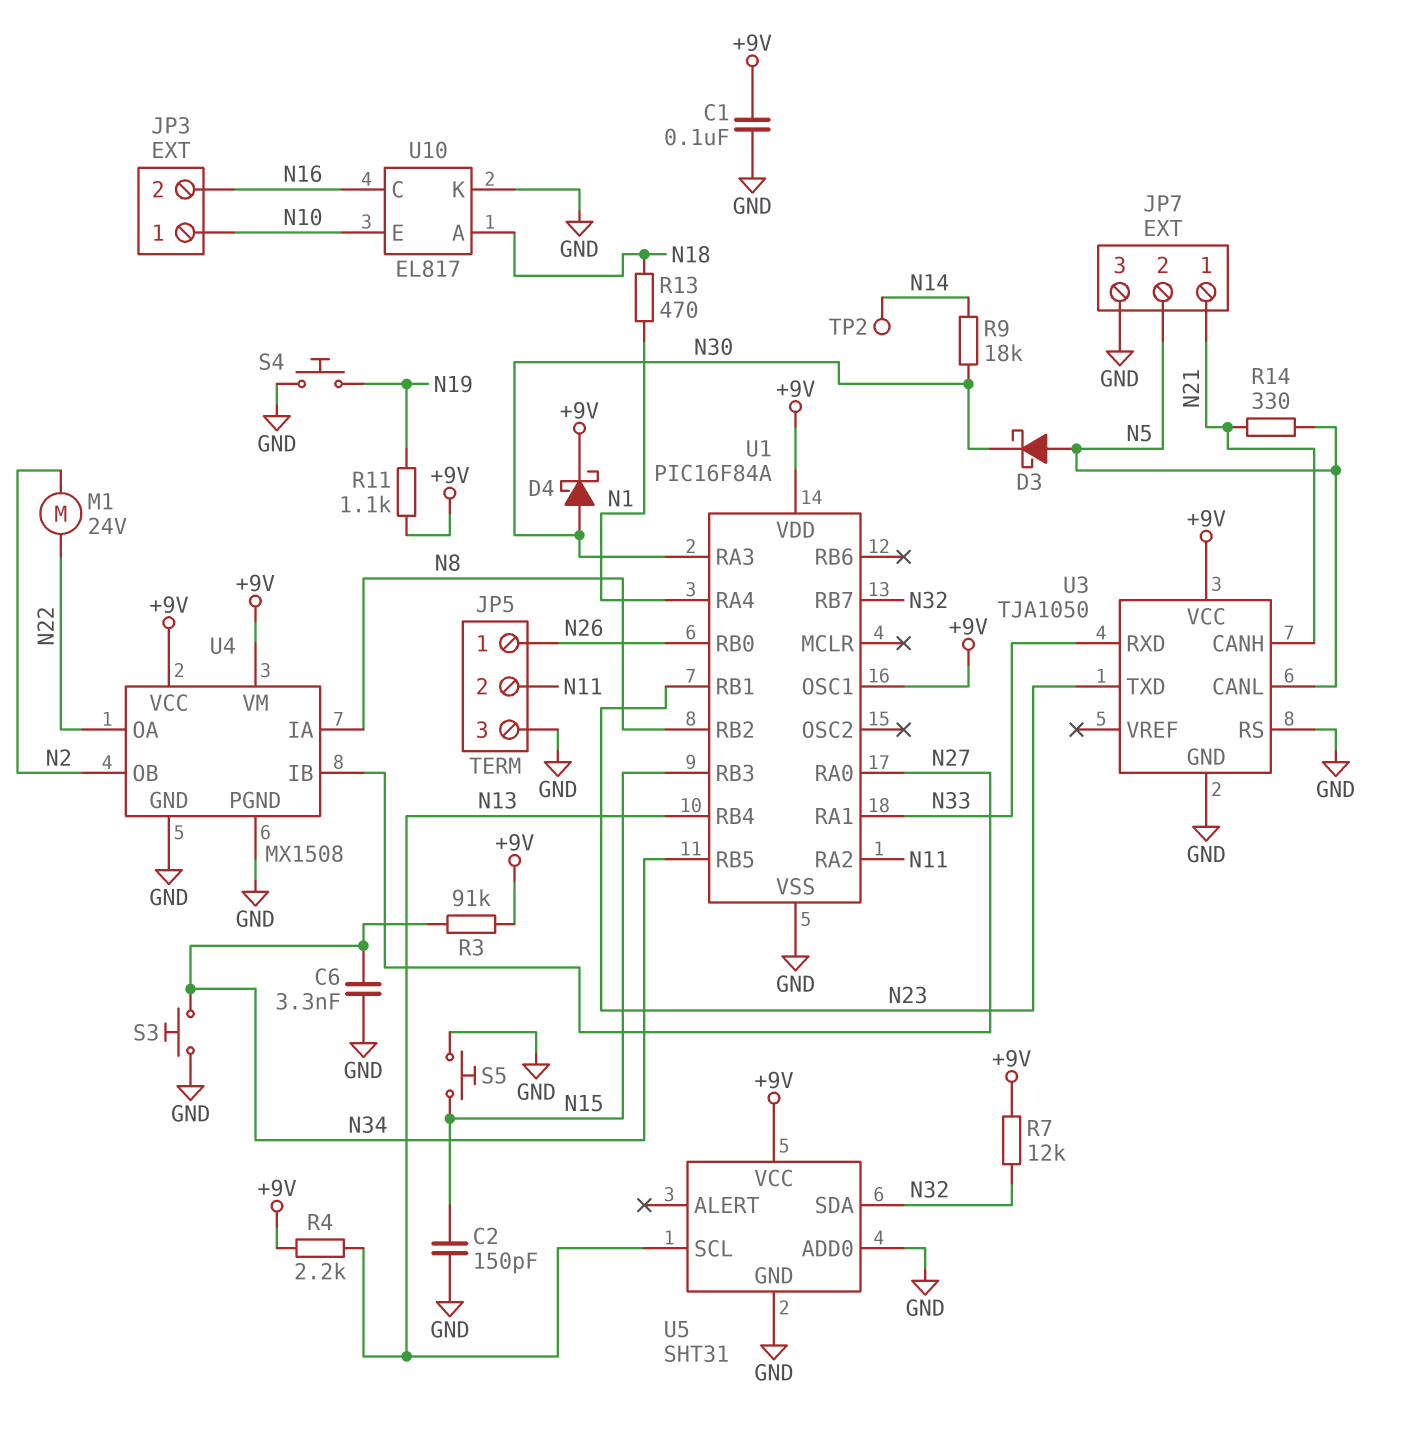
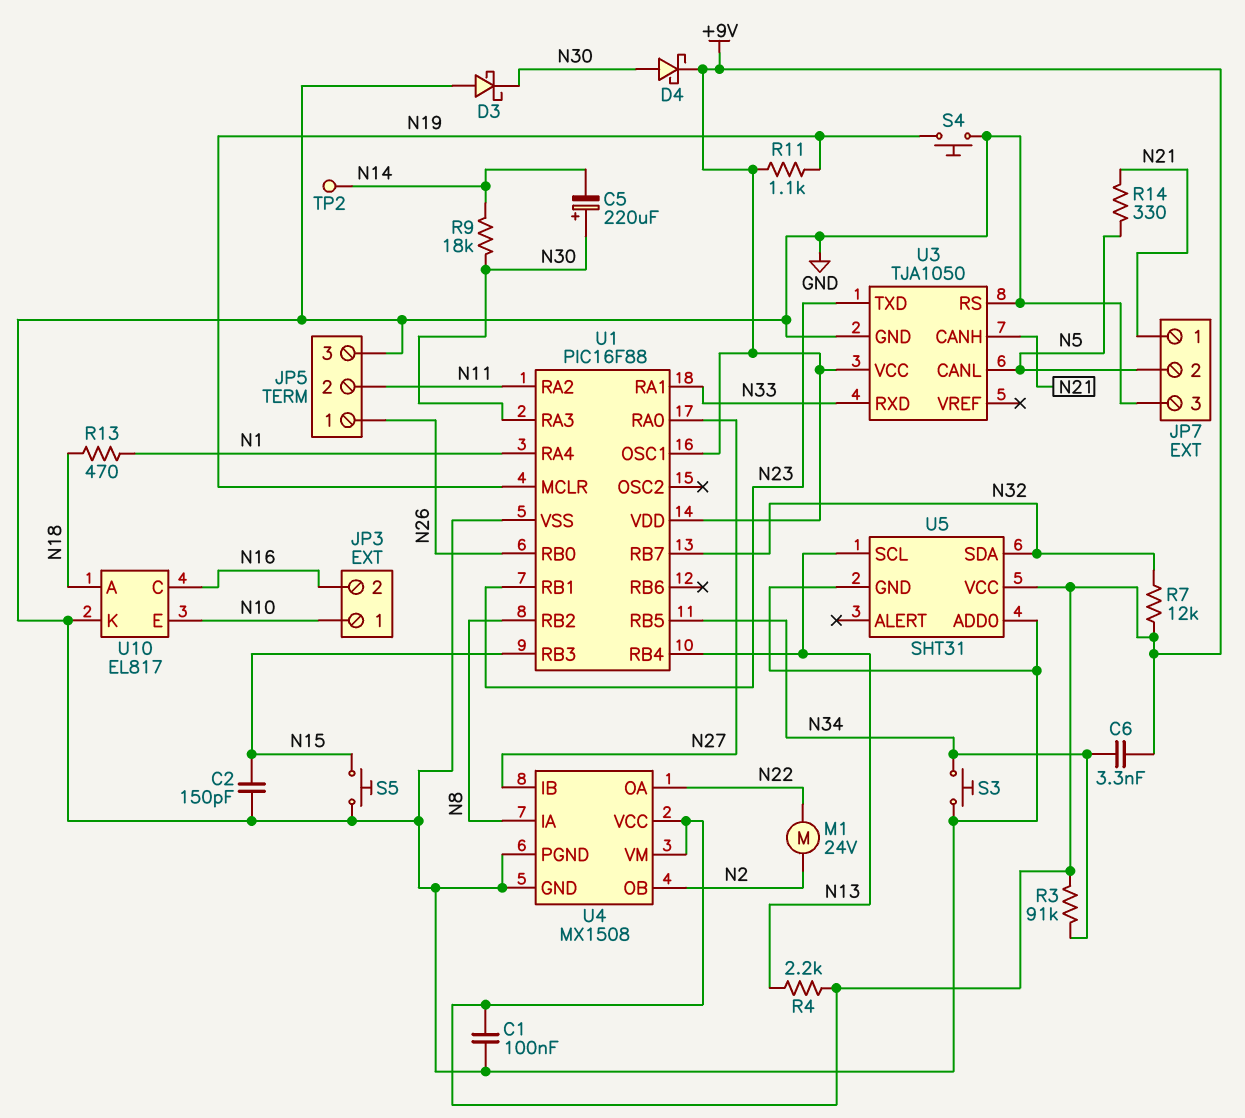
C5: none -> 220uF (plus N30, minus N14)
C6: 3.3nF (GND, N34) -> 3.3nF (+9V, N34)
D3: schottky (A N5, K N30) -> schottky (A GND, K N30)
U1: PIC16F84A -> PIC16F88
U1 pin MCLR: none -> N19

